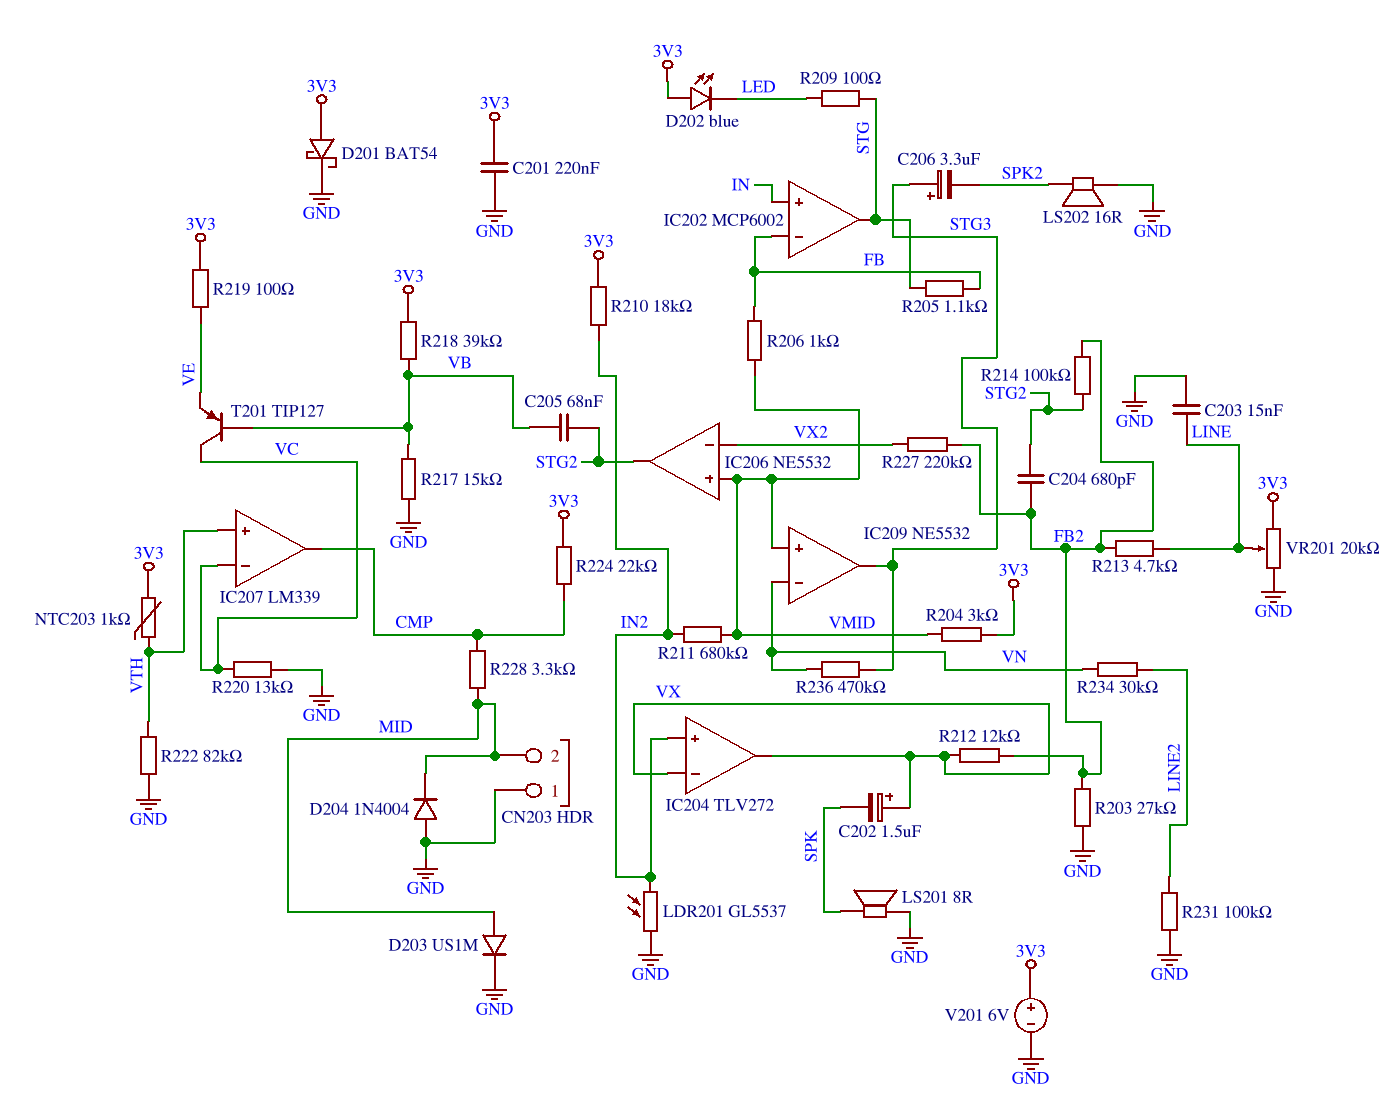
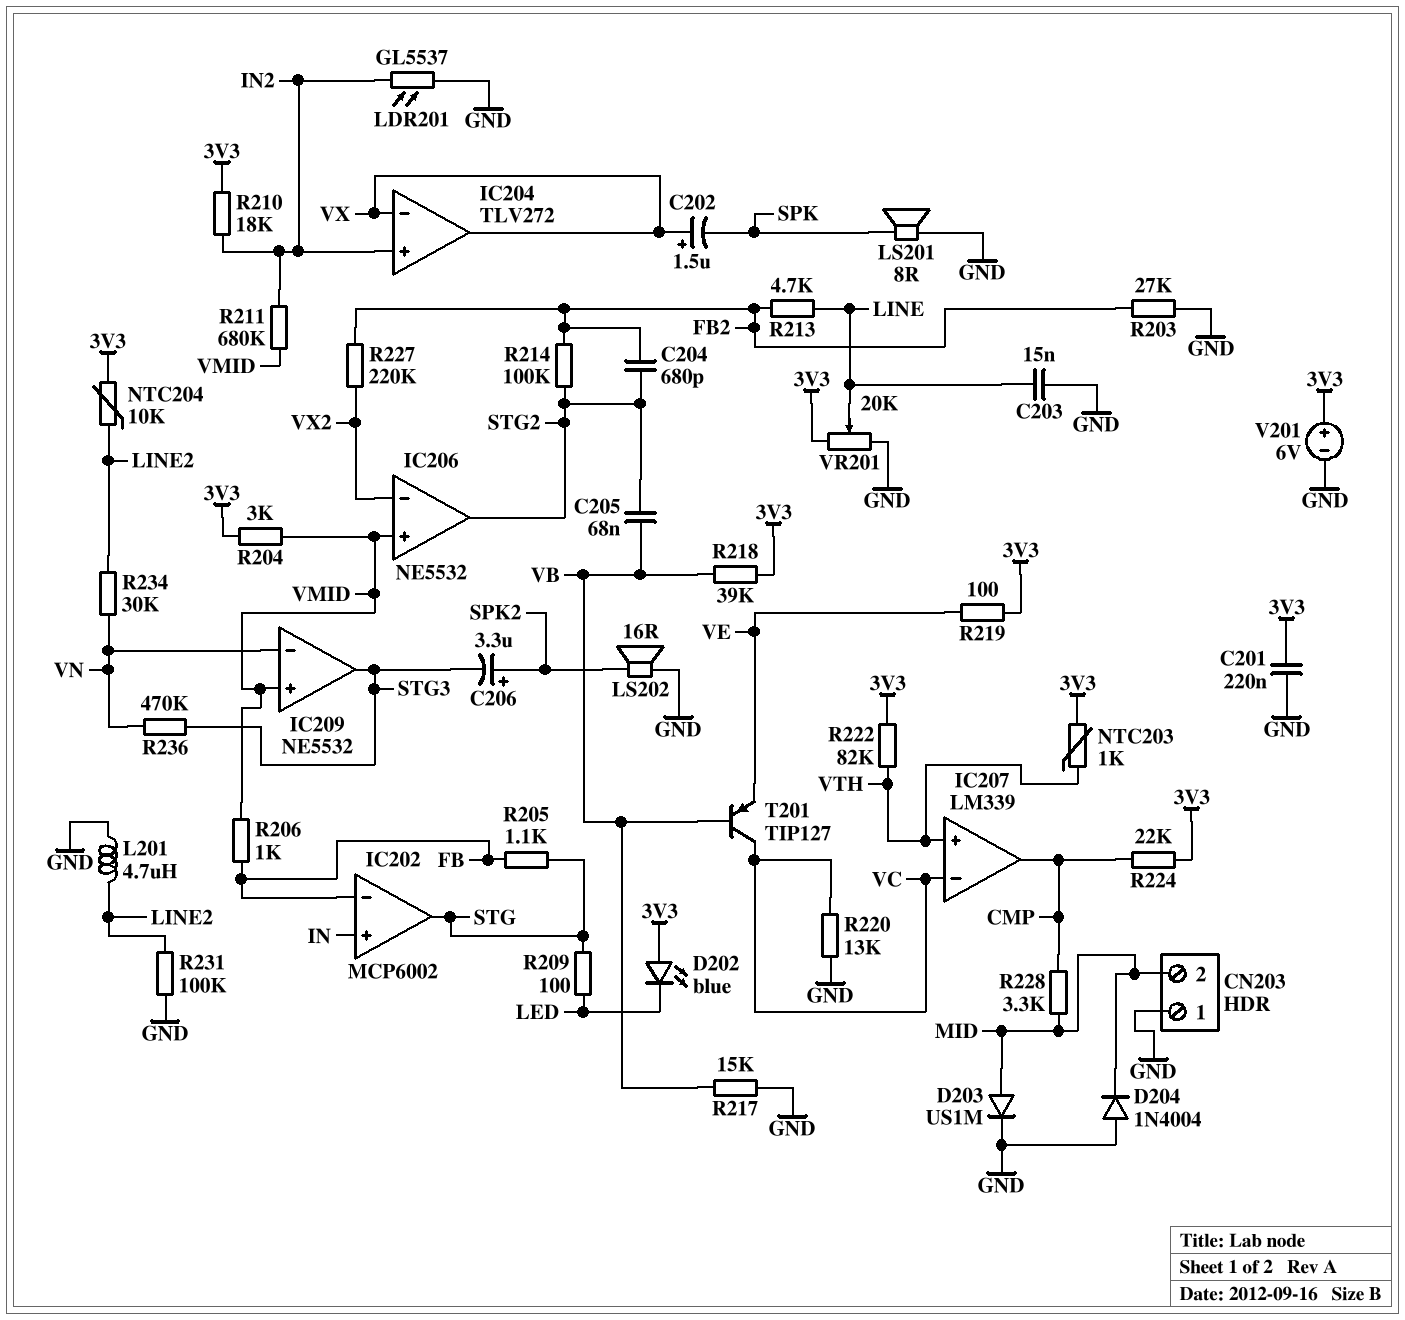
C206: 3.3uF (plus STG3, minus SPK2) -> 3.3uF (plus SPK2, minus STG3)
D201: schottky BAT54 (A 3V3, K GND) -> none
L201: none -> 4.7uH (GND, LINE2)
NTC204: none -> 10k (3V3, LINE2)
R212: 12k (FB2, VX) -> none
R222: 82k (GND, VTH) -> 82k (3V3, VTH)

